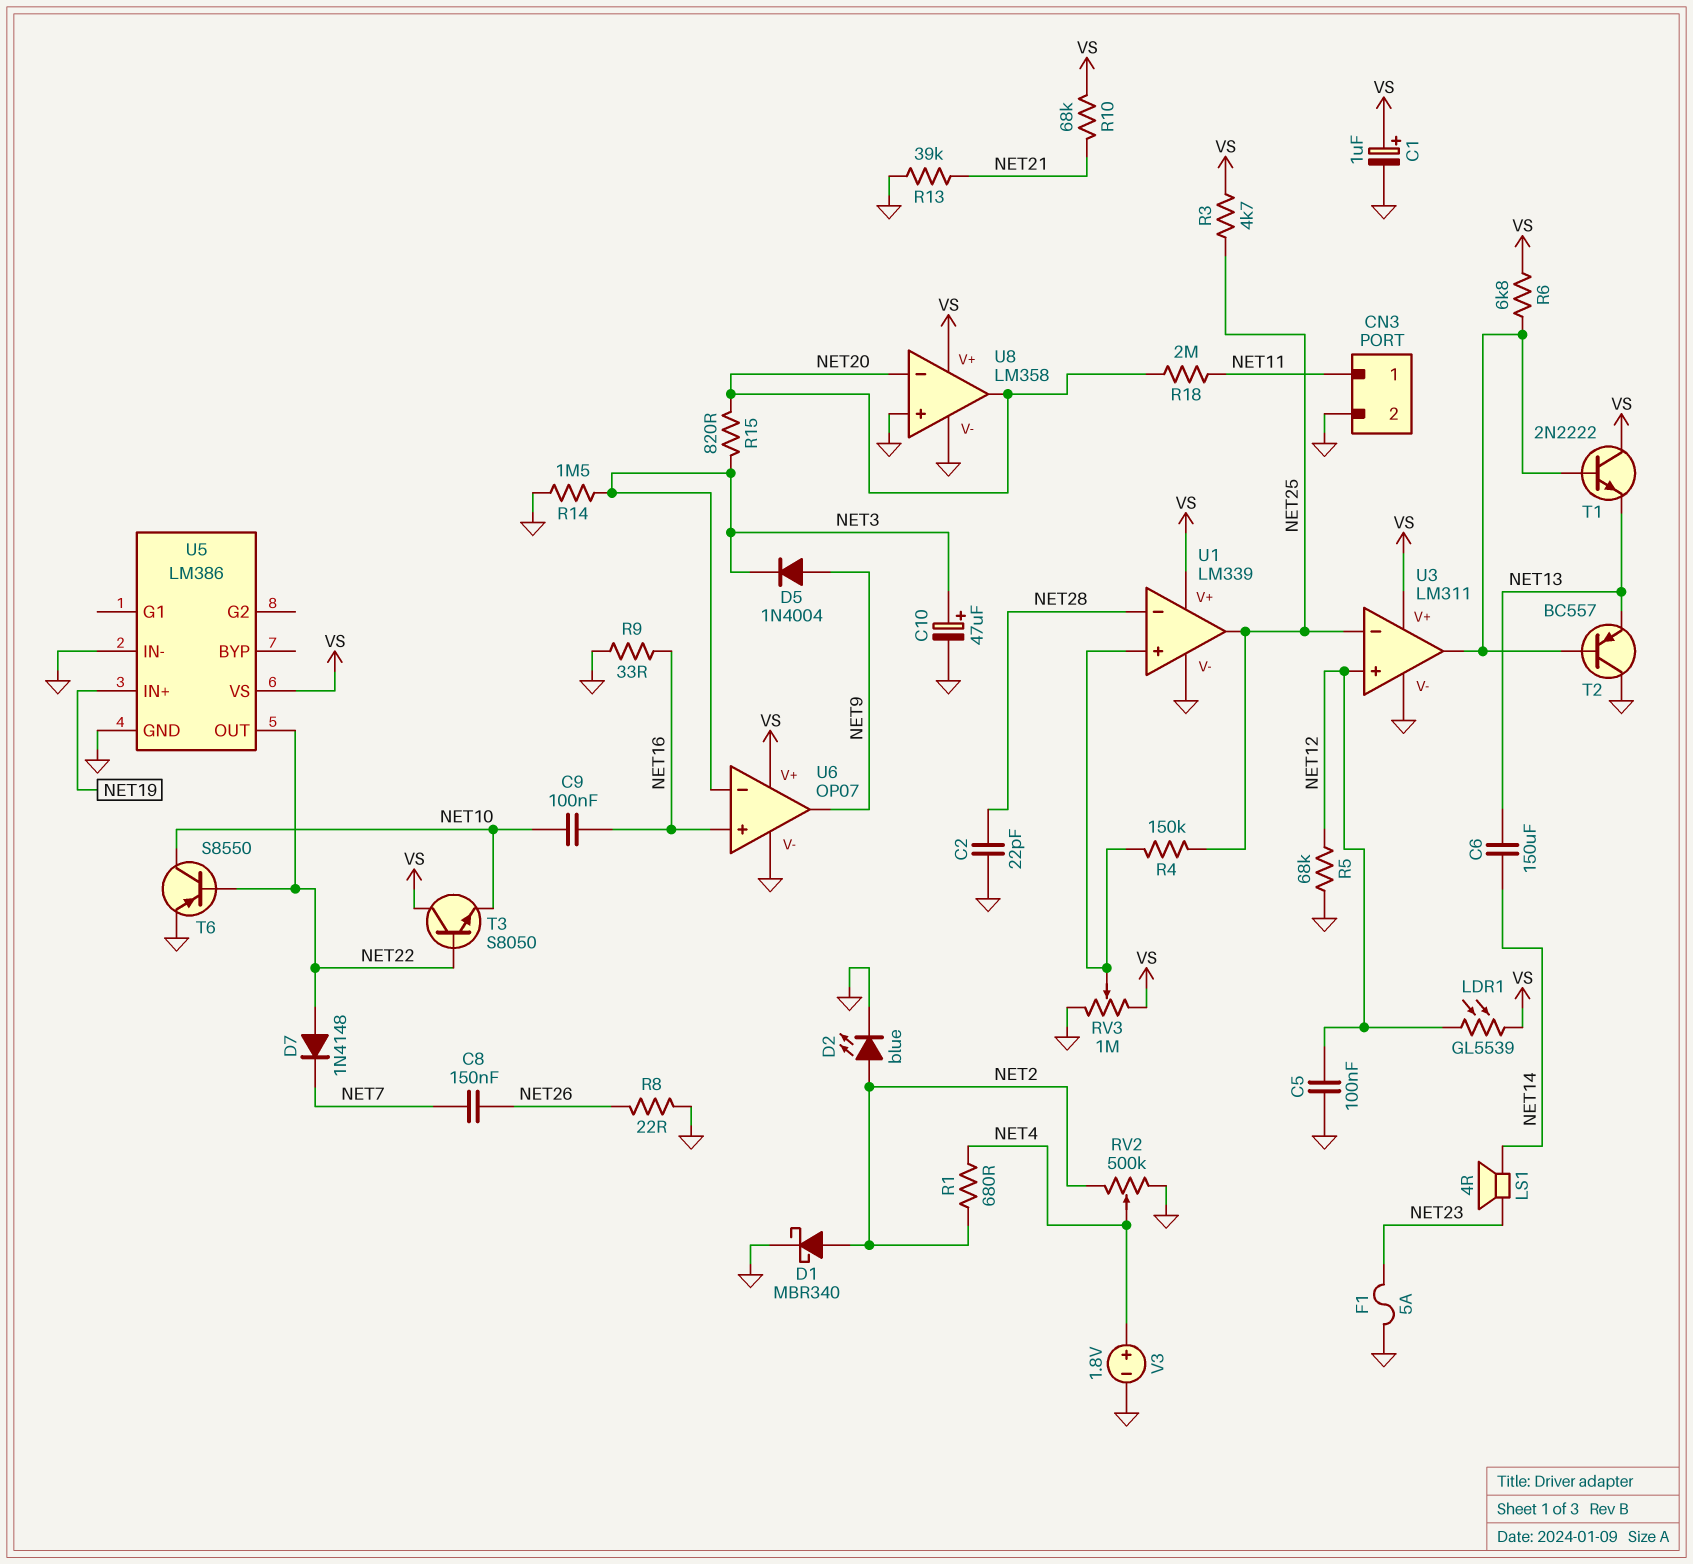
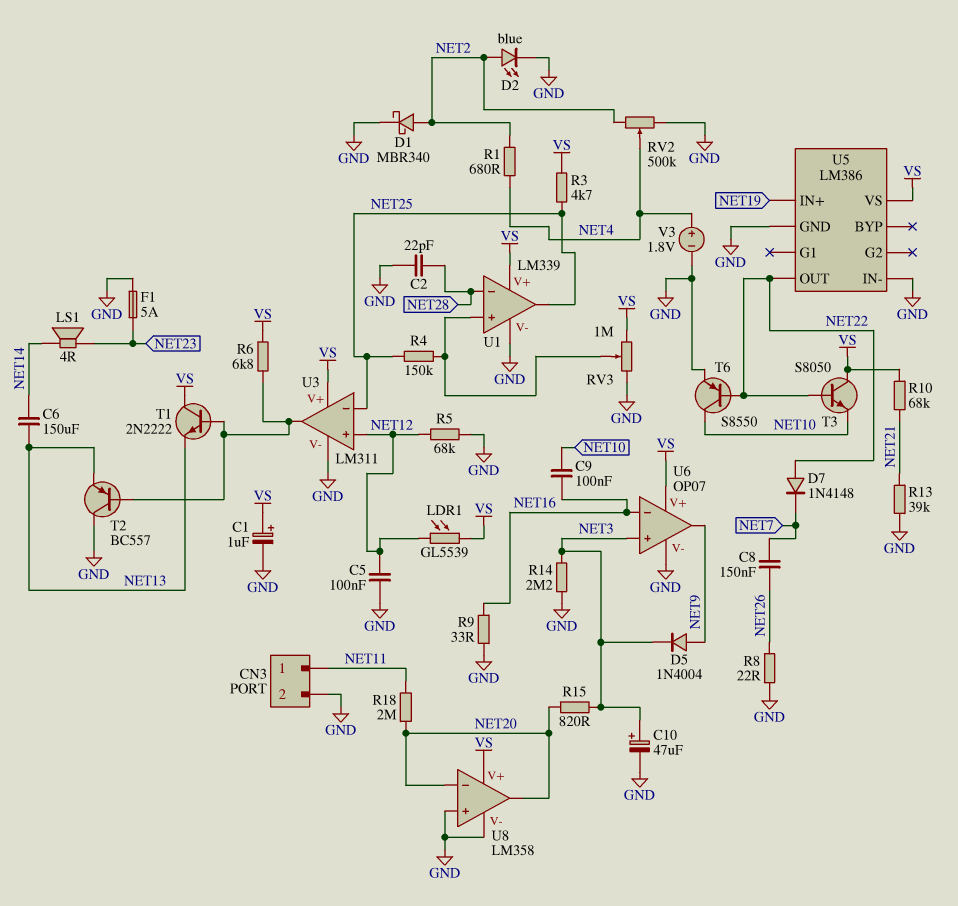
R14: 1.5M (GND, NET3) -> 2.2M (GND, NET3)
U6 pin in+: NET16 -> NET3
U6 pin in-: NET3 -> NET16

